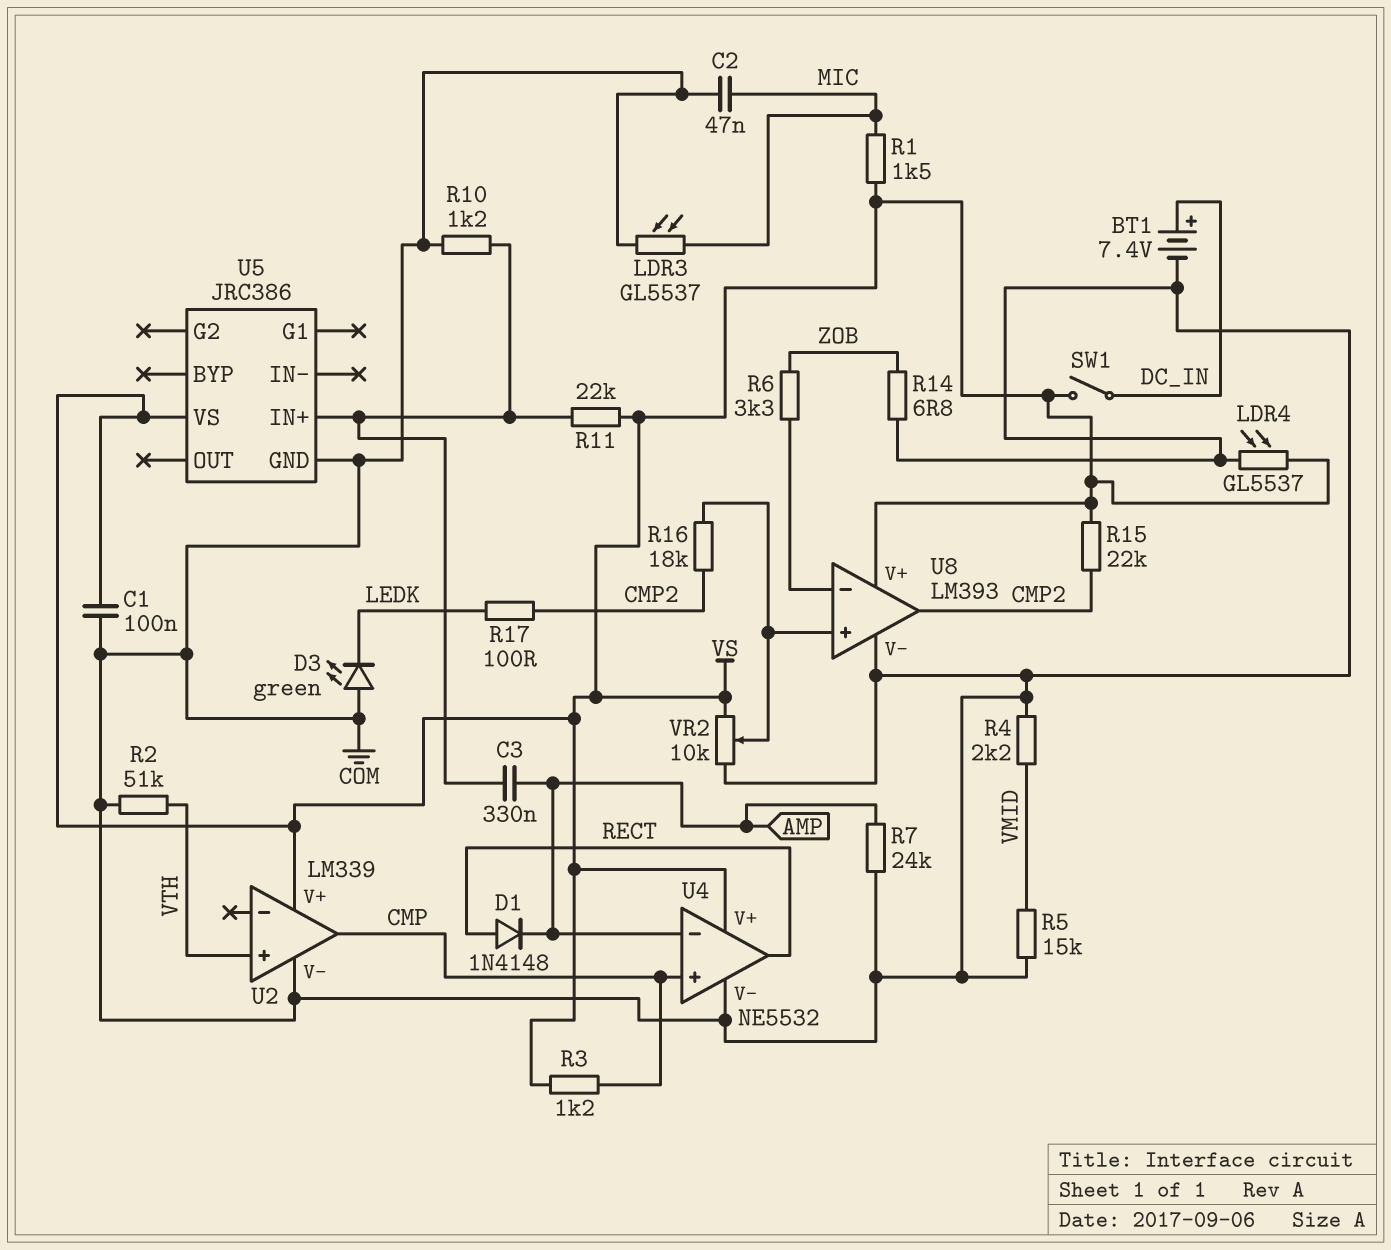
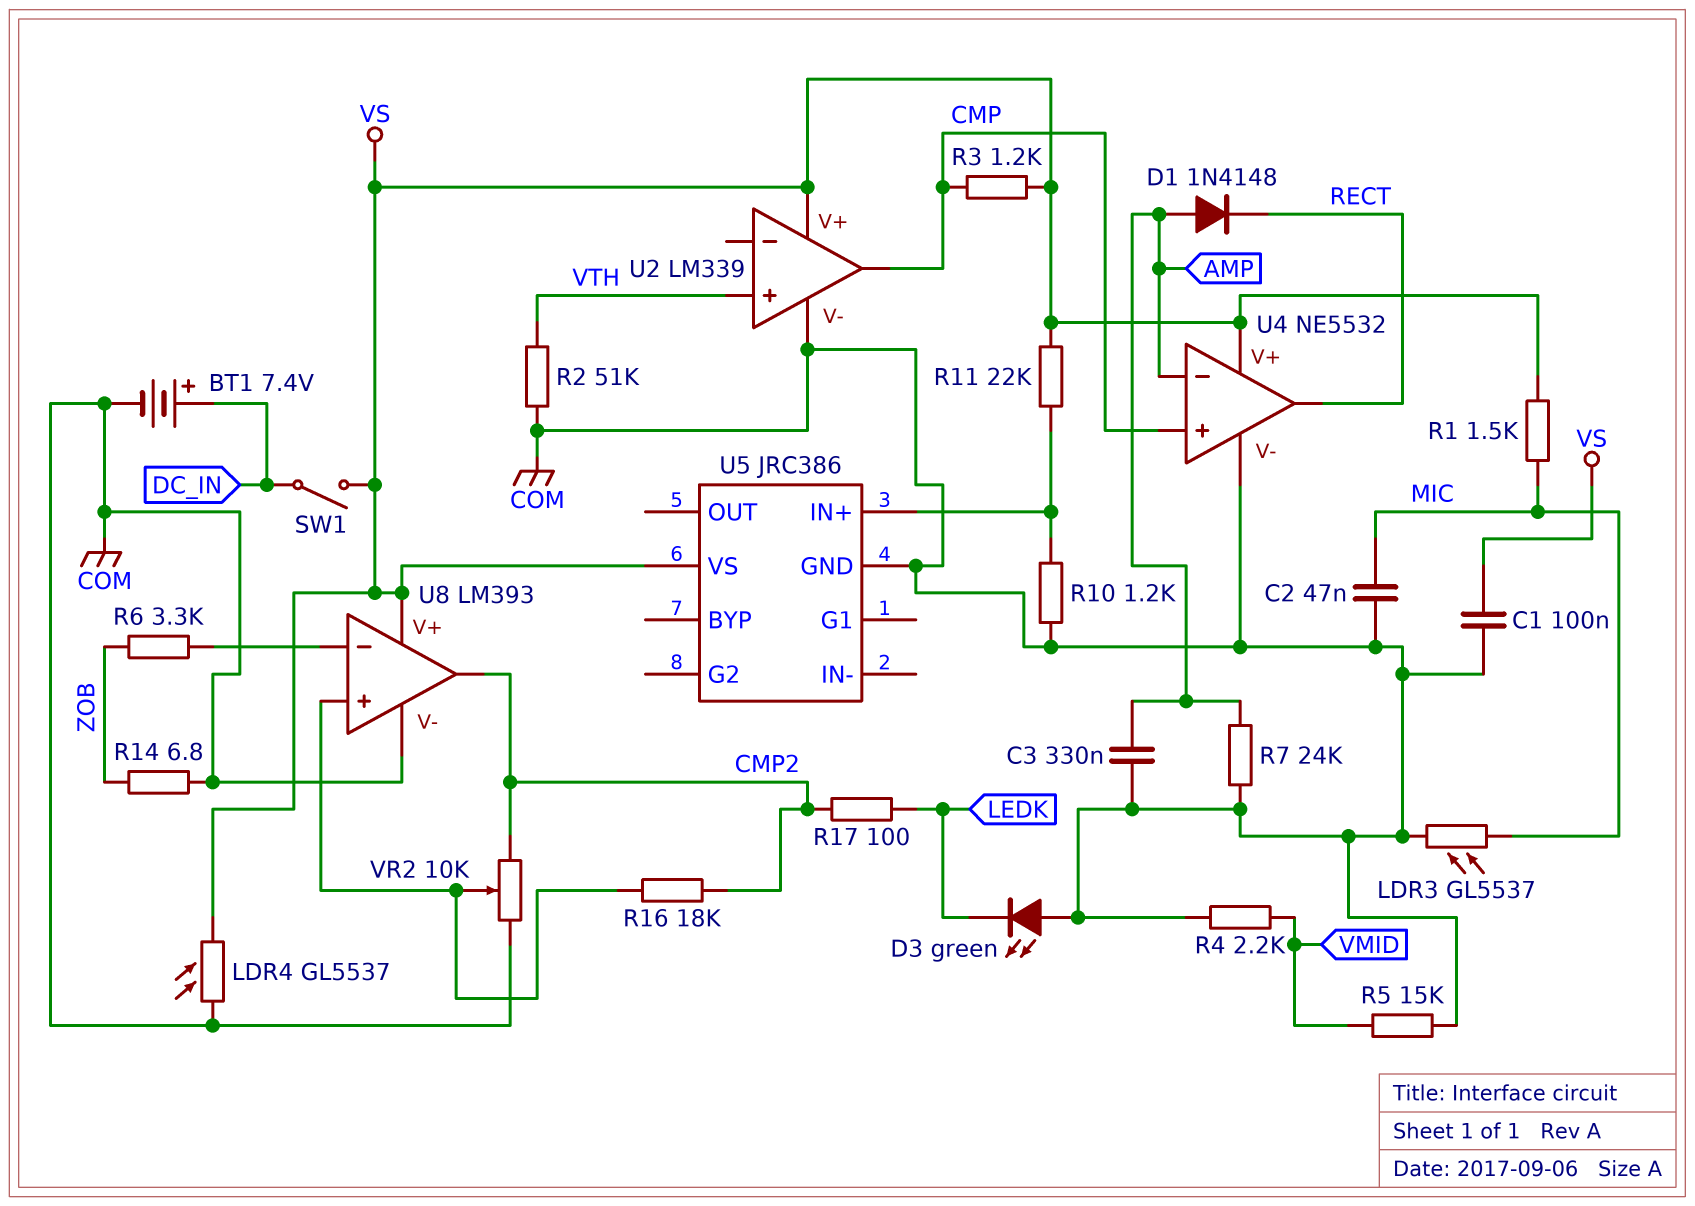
C3: 330nF (AMP, U5/IN+) -> 330nF (AMP, COM)
D1: diode 1N4148 (A RECT, K AMP) -> diode 1N4148 (A AMP, K RECT)
R15: 22k (CMP2, VS) -> none
VR2: 10k (COM, VS, wiper U8/in+) -> 10k (CMP2, COM, wiper U8/in+)

